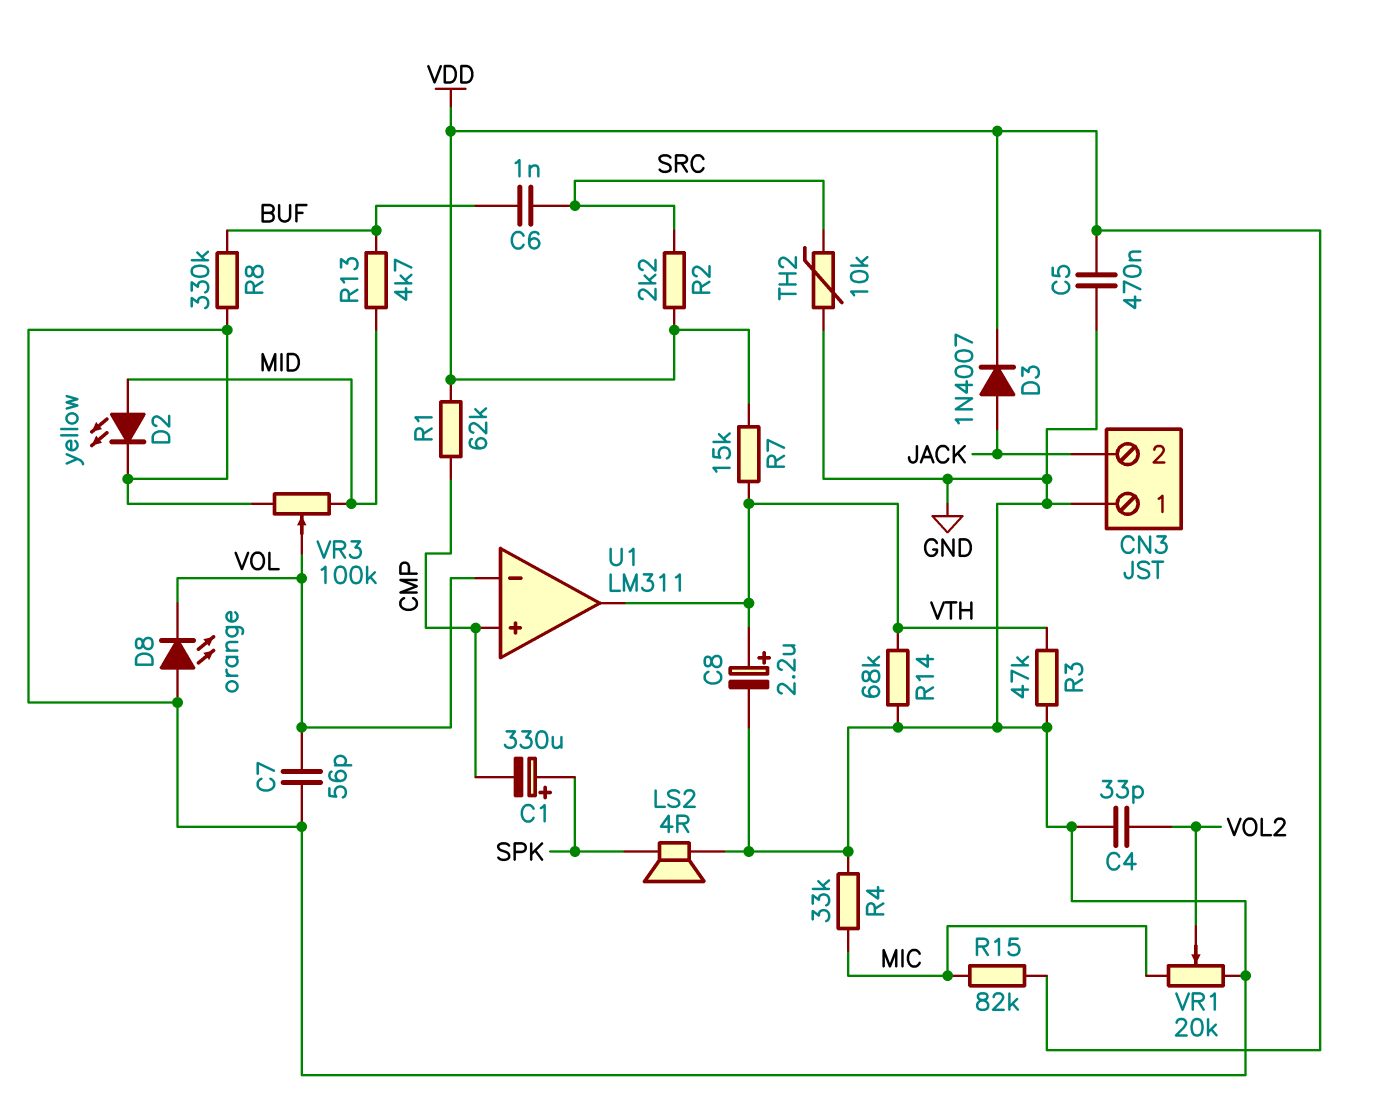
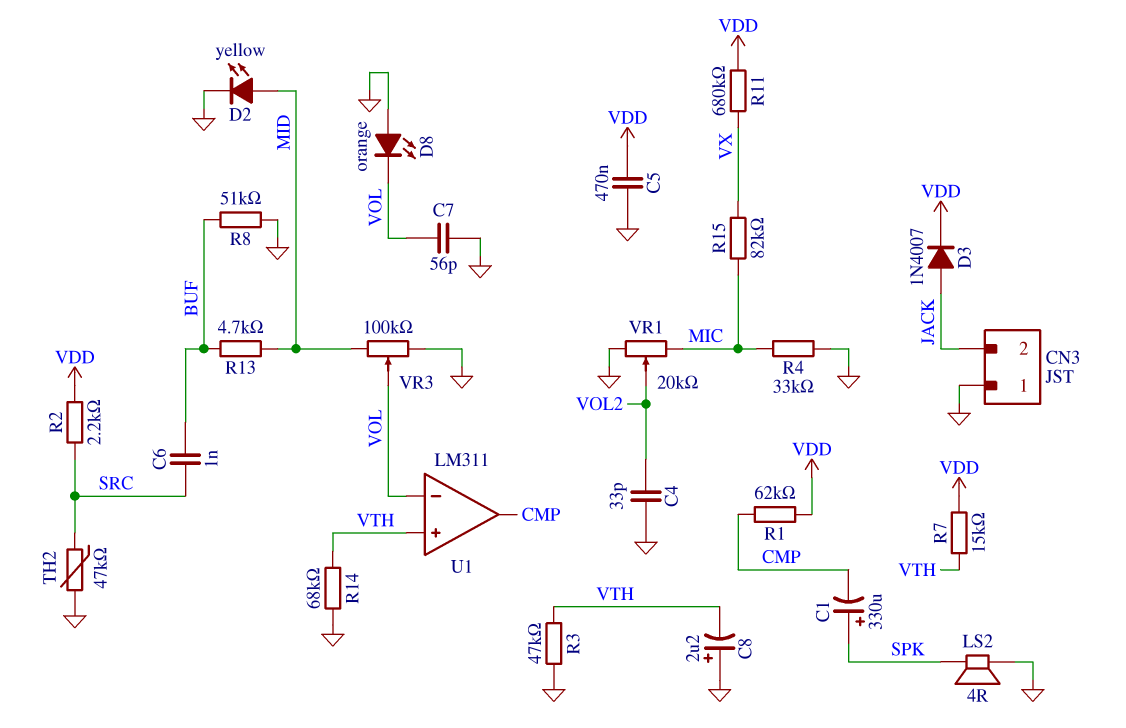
C8: 2.2uF (plus VTH, minus GND) -> 2.2uF (plus GND, minus VTH)
R8: 330k (BUF, GND) -> 51k (BUF, GND)
R11: none -> 680k (VDD, VX)
R15: 82k (MIC, VDD) -> 82k (MIC, VX)
TH2: 10k (GND, SRC) -> 47k (GND, SRC)
U1 pin in+: CMP -> VTH
U1 pin out: VTH -> CMP

